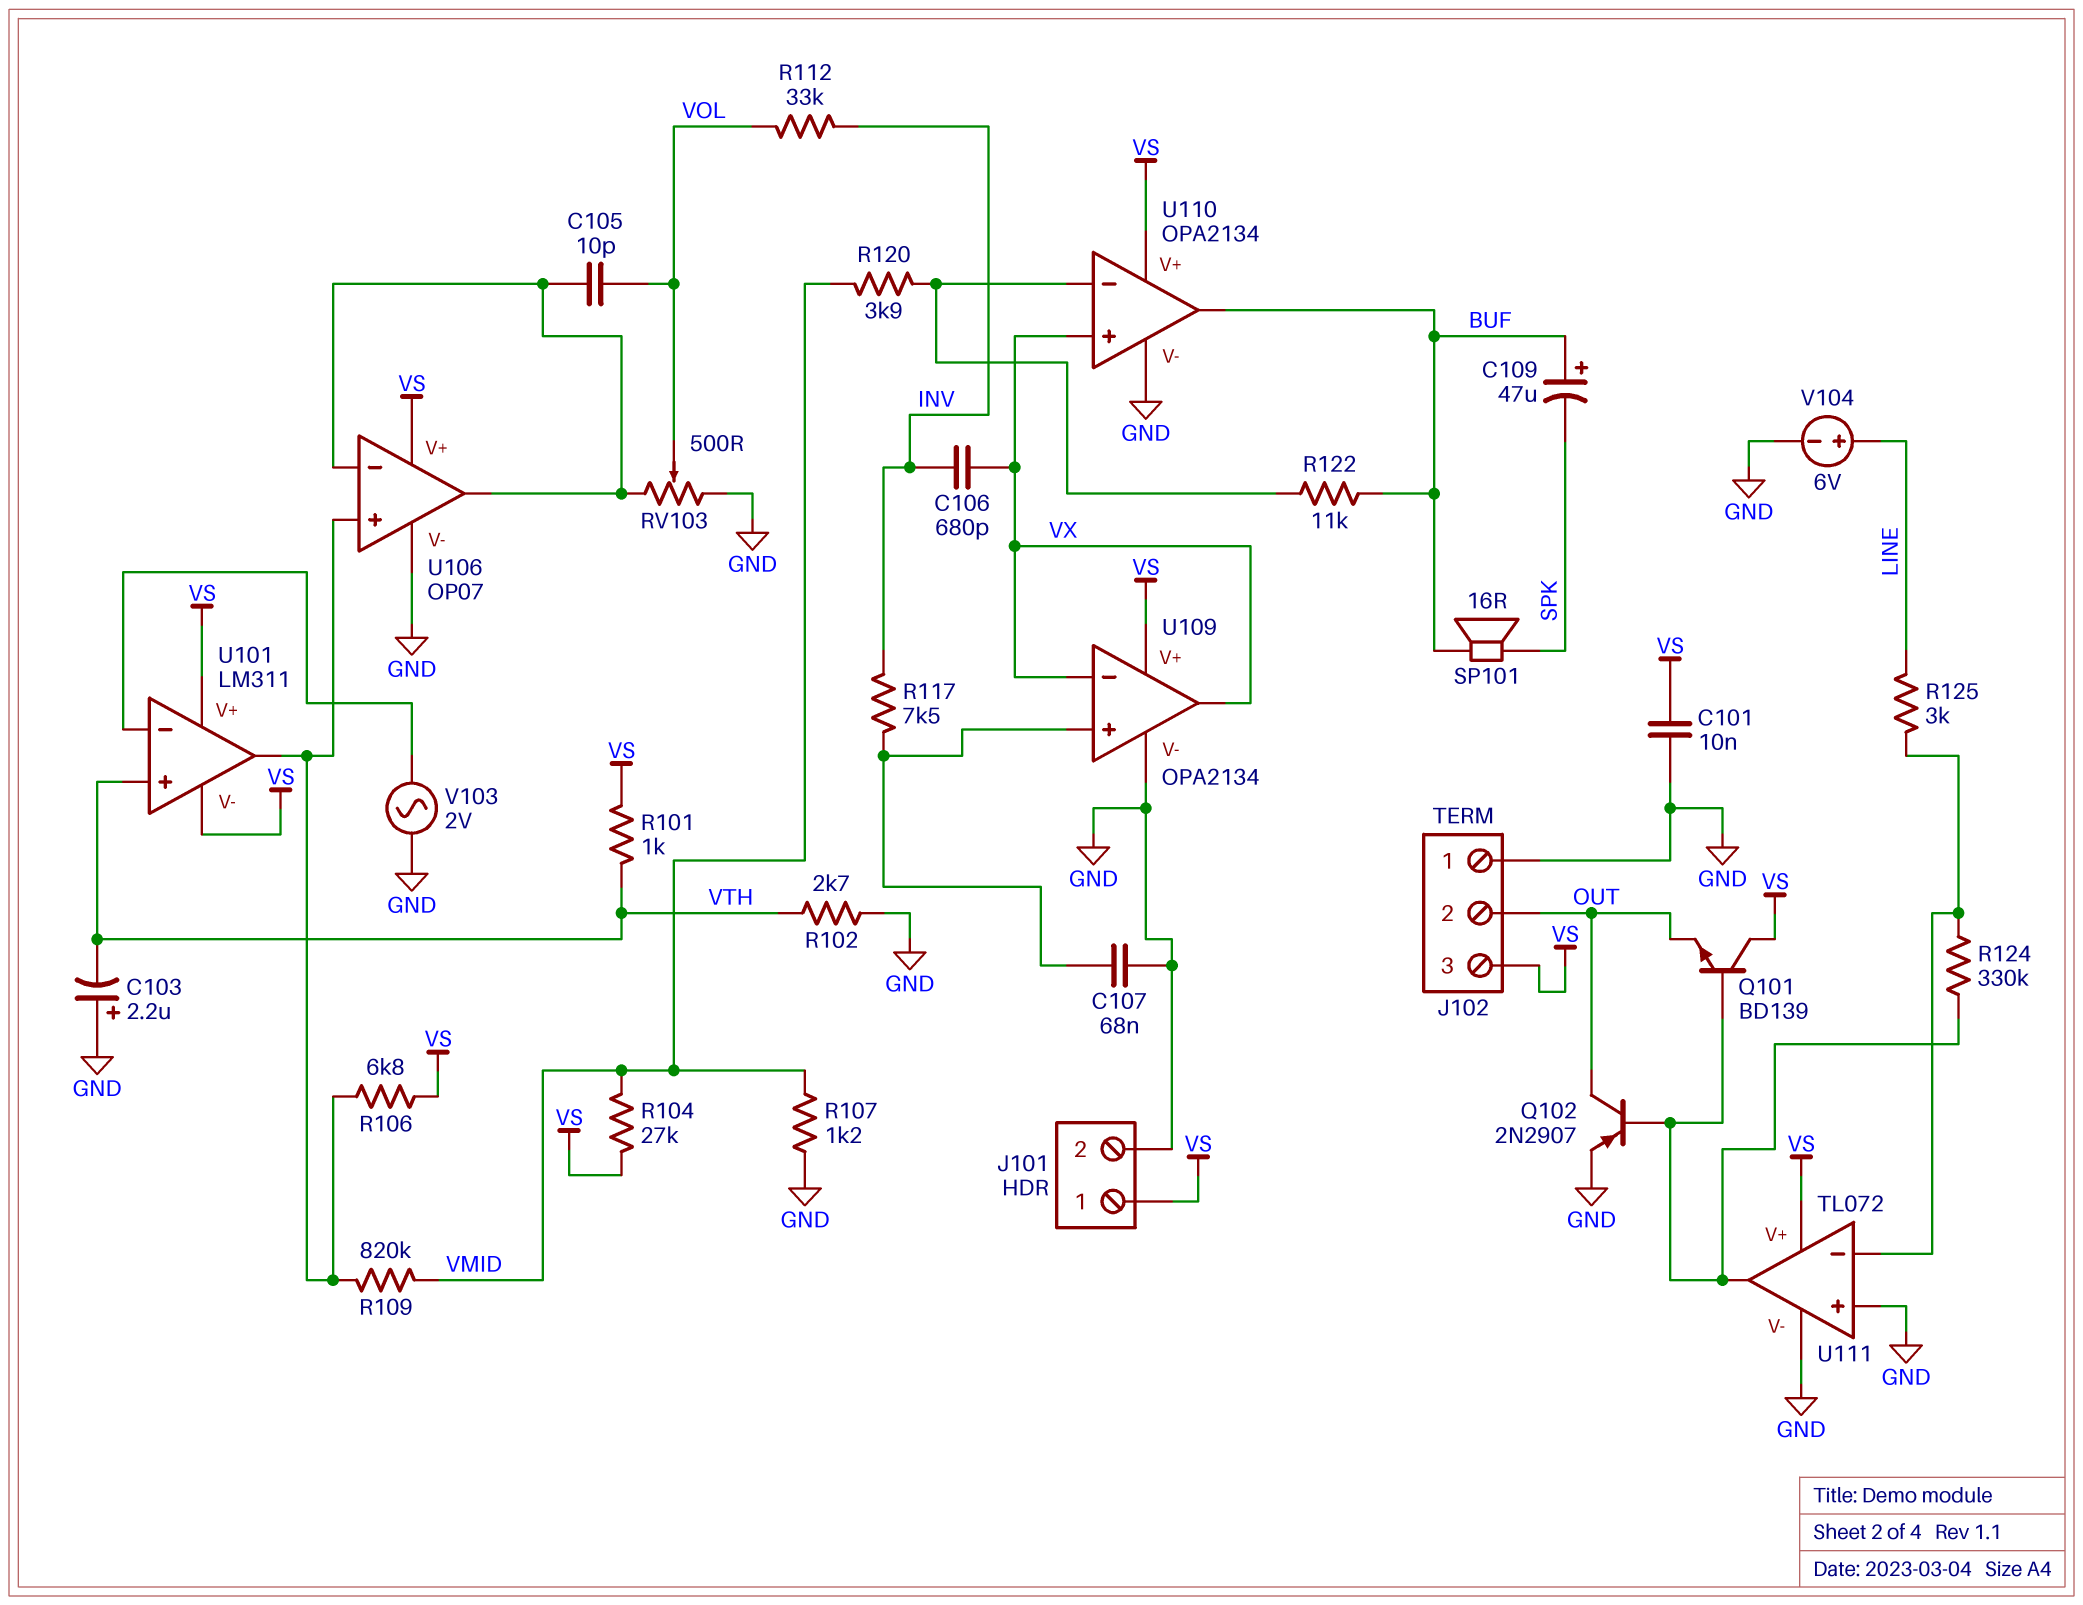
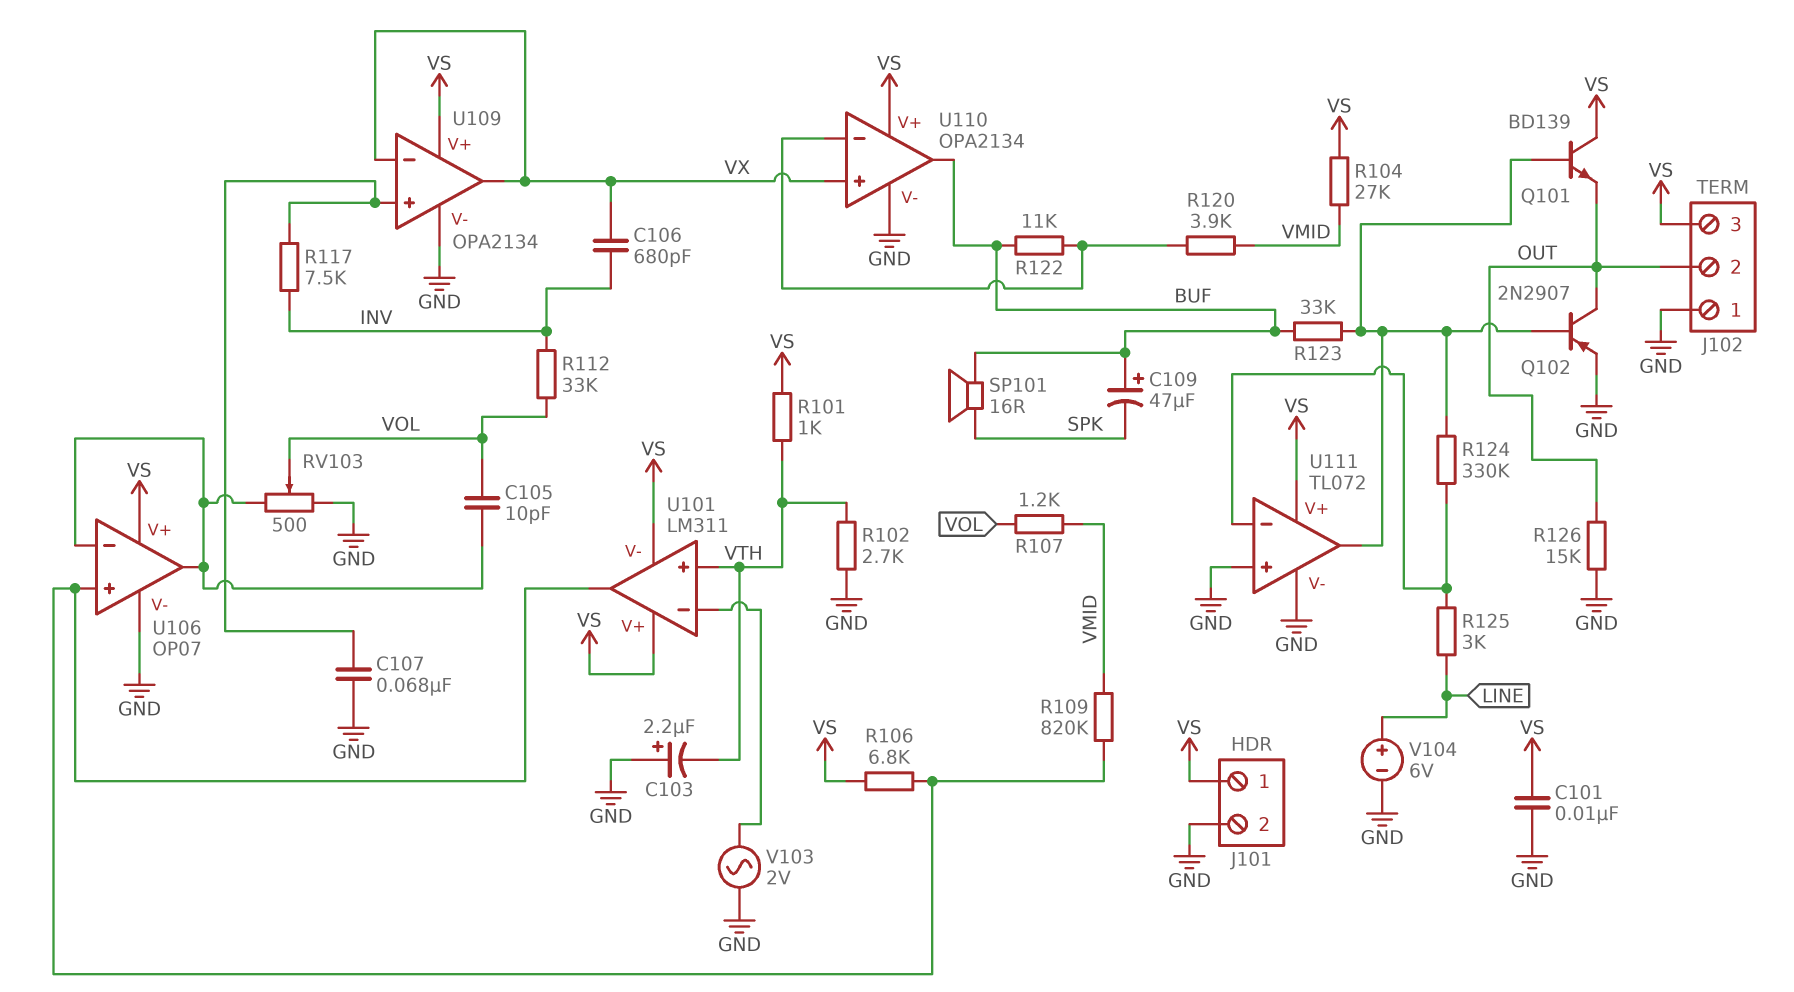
R107: 1.2k (GND, VMID) -> 1.2k (VMID, VOL)
R123: none -> 33k (BUF, U111/out)
R126: none -> 15k (GND, OUT)

